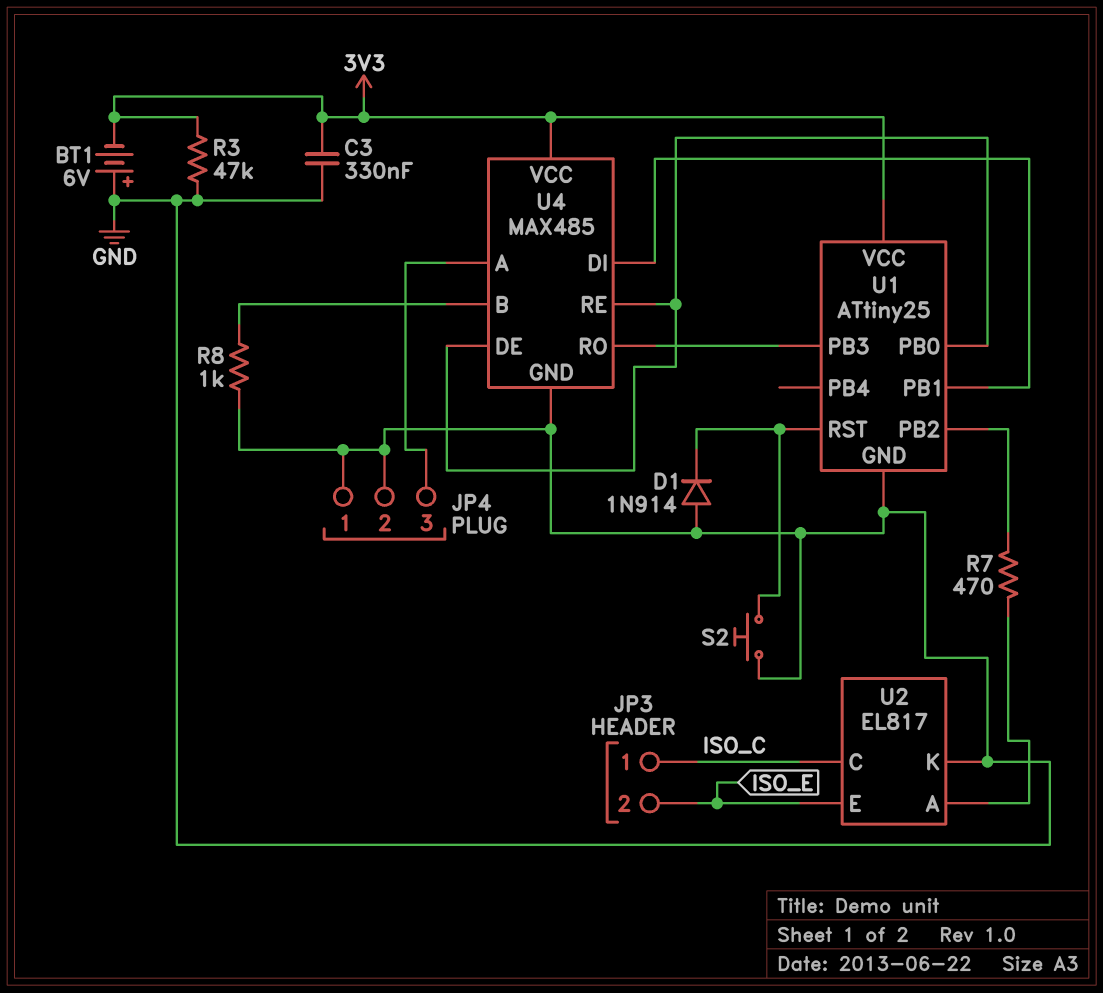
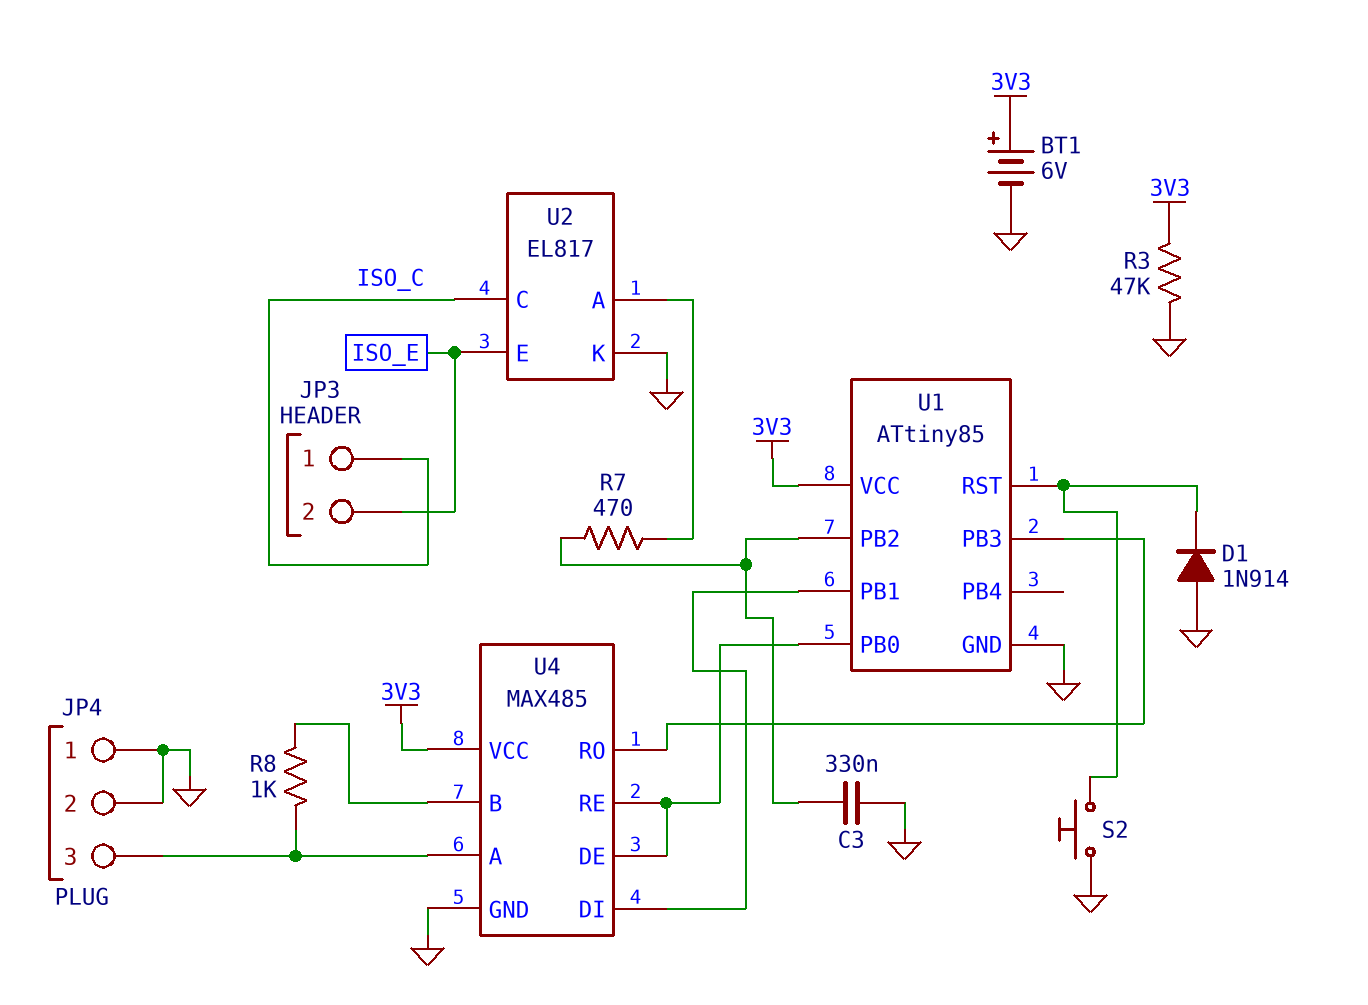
BT1: 6V (plus GND, minus 3V3) -> 6V (plus 3V3, minus GND)
C3: 330nF (3V3, GND) -> 330nF (GND, U1/PB2)
R8: 1k (GND, U4/B) -> 1k (JP4/3, U4/B)
U1: ATtiny25 -> ATtiny85

